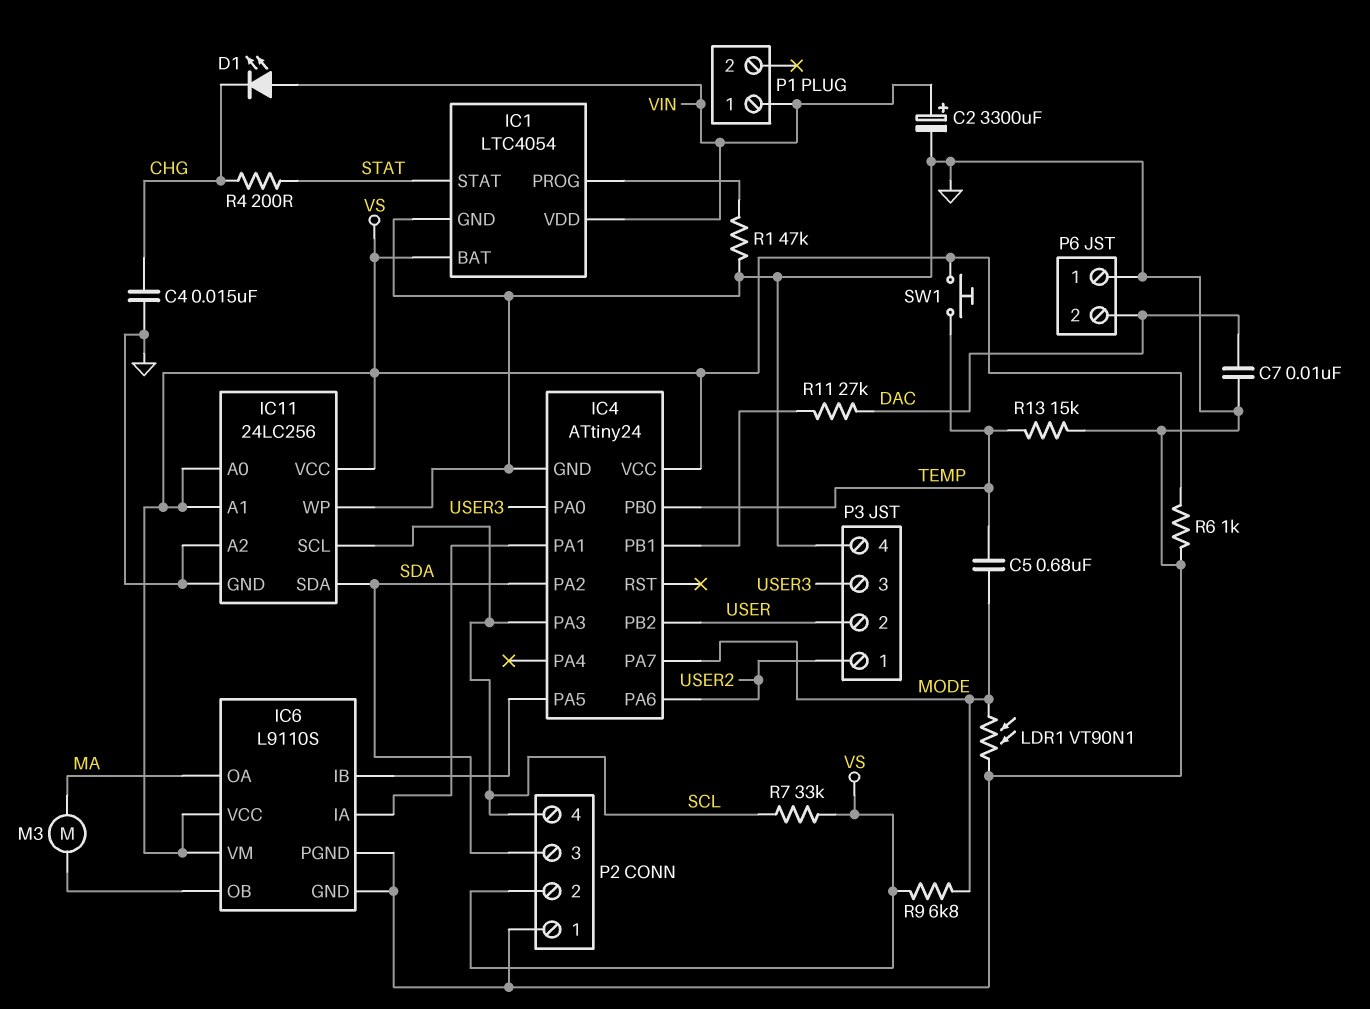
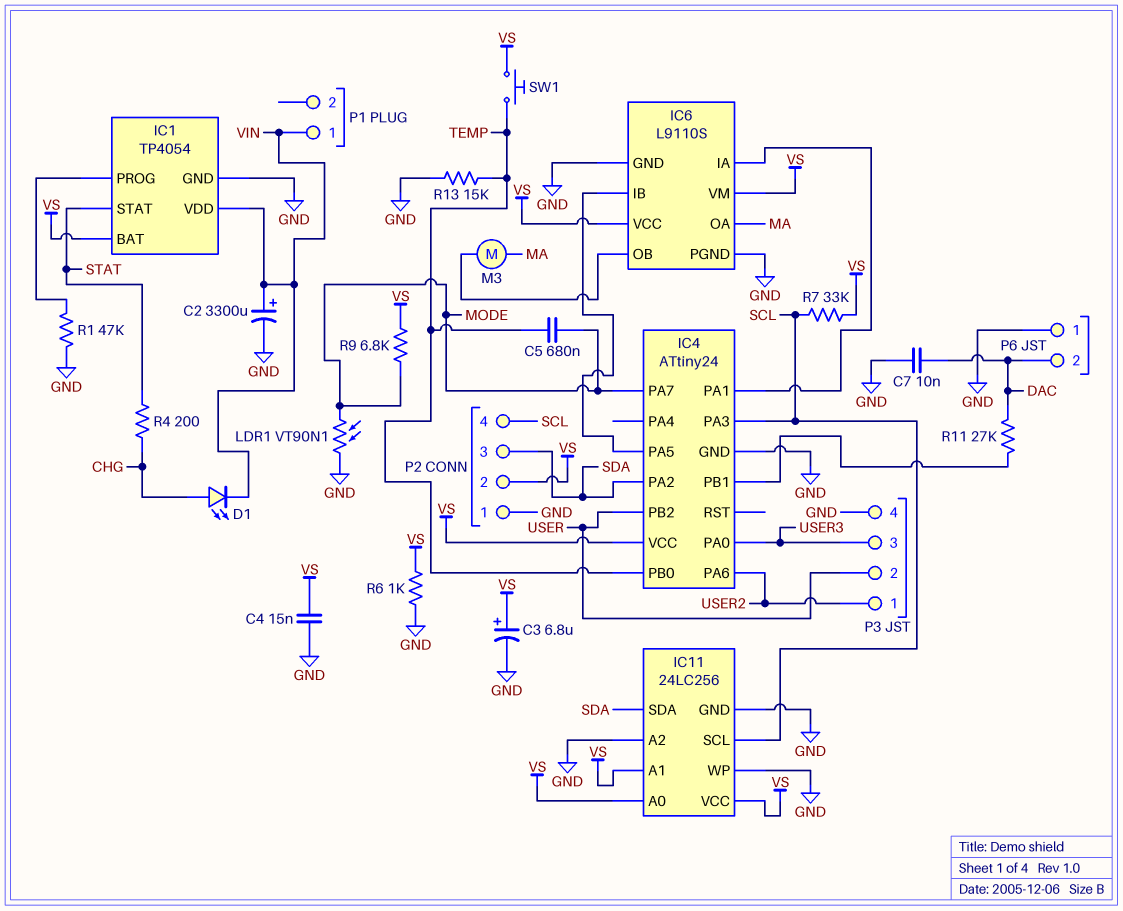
C3: none -> 6.8uF (plus VS, minus GND)
C4: 15nF (CHG, GND) -> 15nF (GND, VS)
D1: LED (A VIN, K CHG) -> LED (A CHG, K VIN)
IC1: LTC4054 -> TP4054

